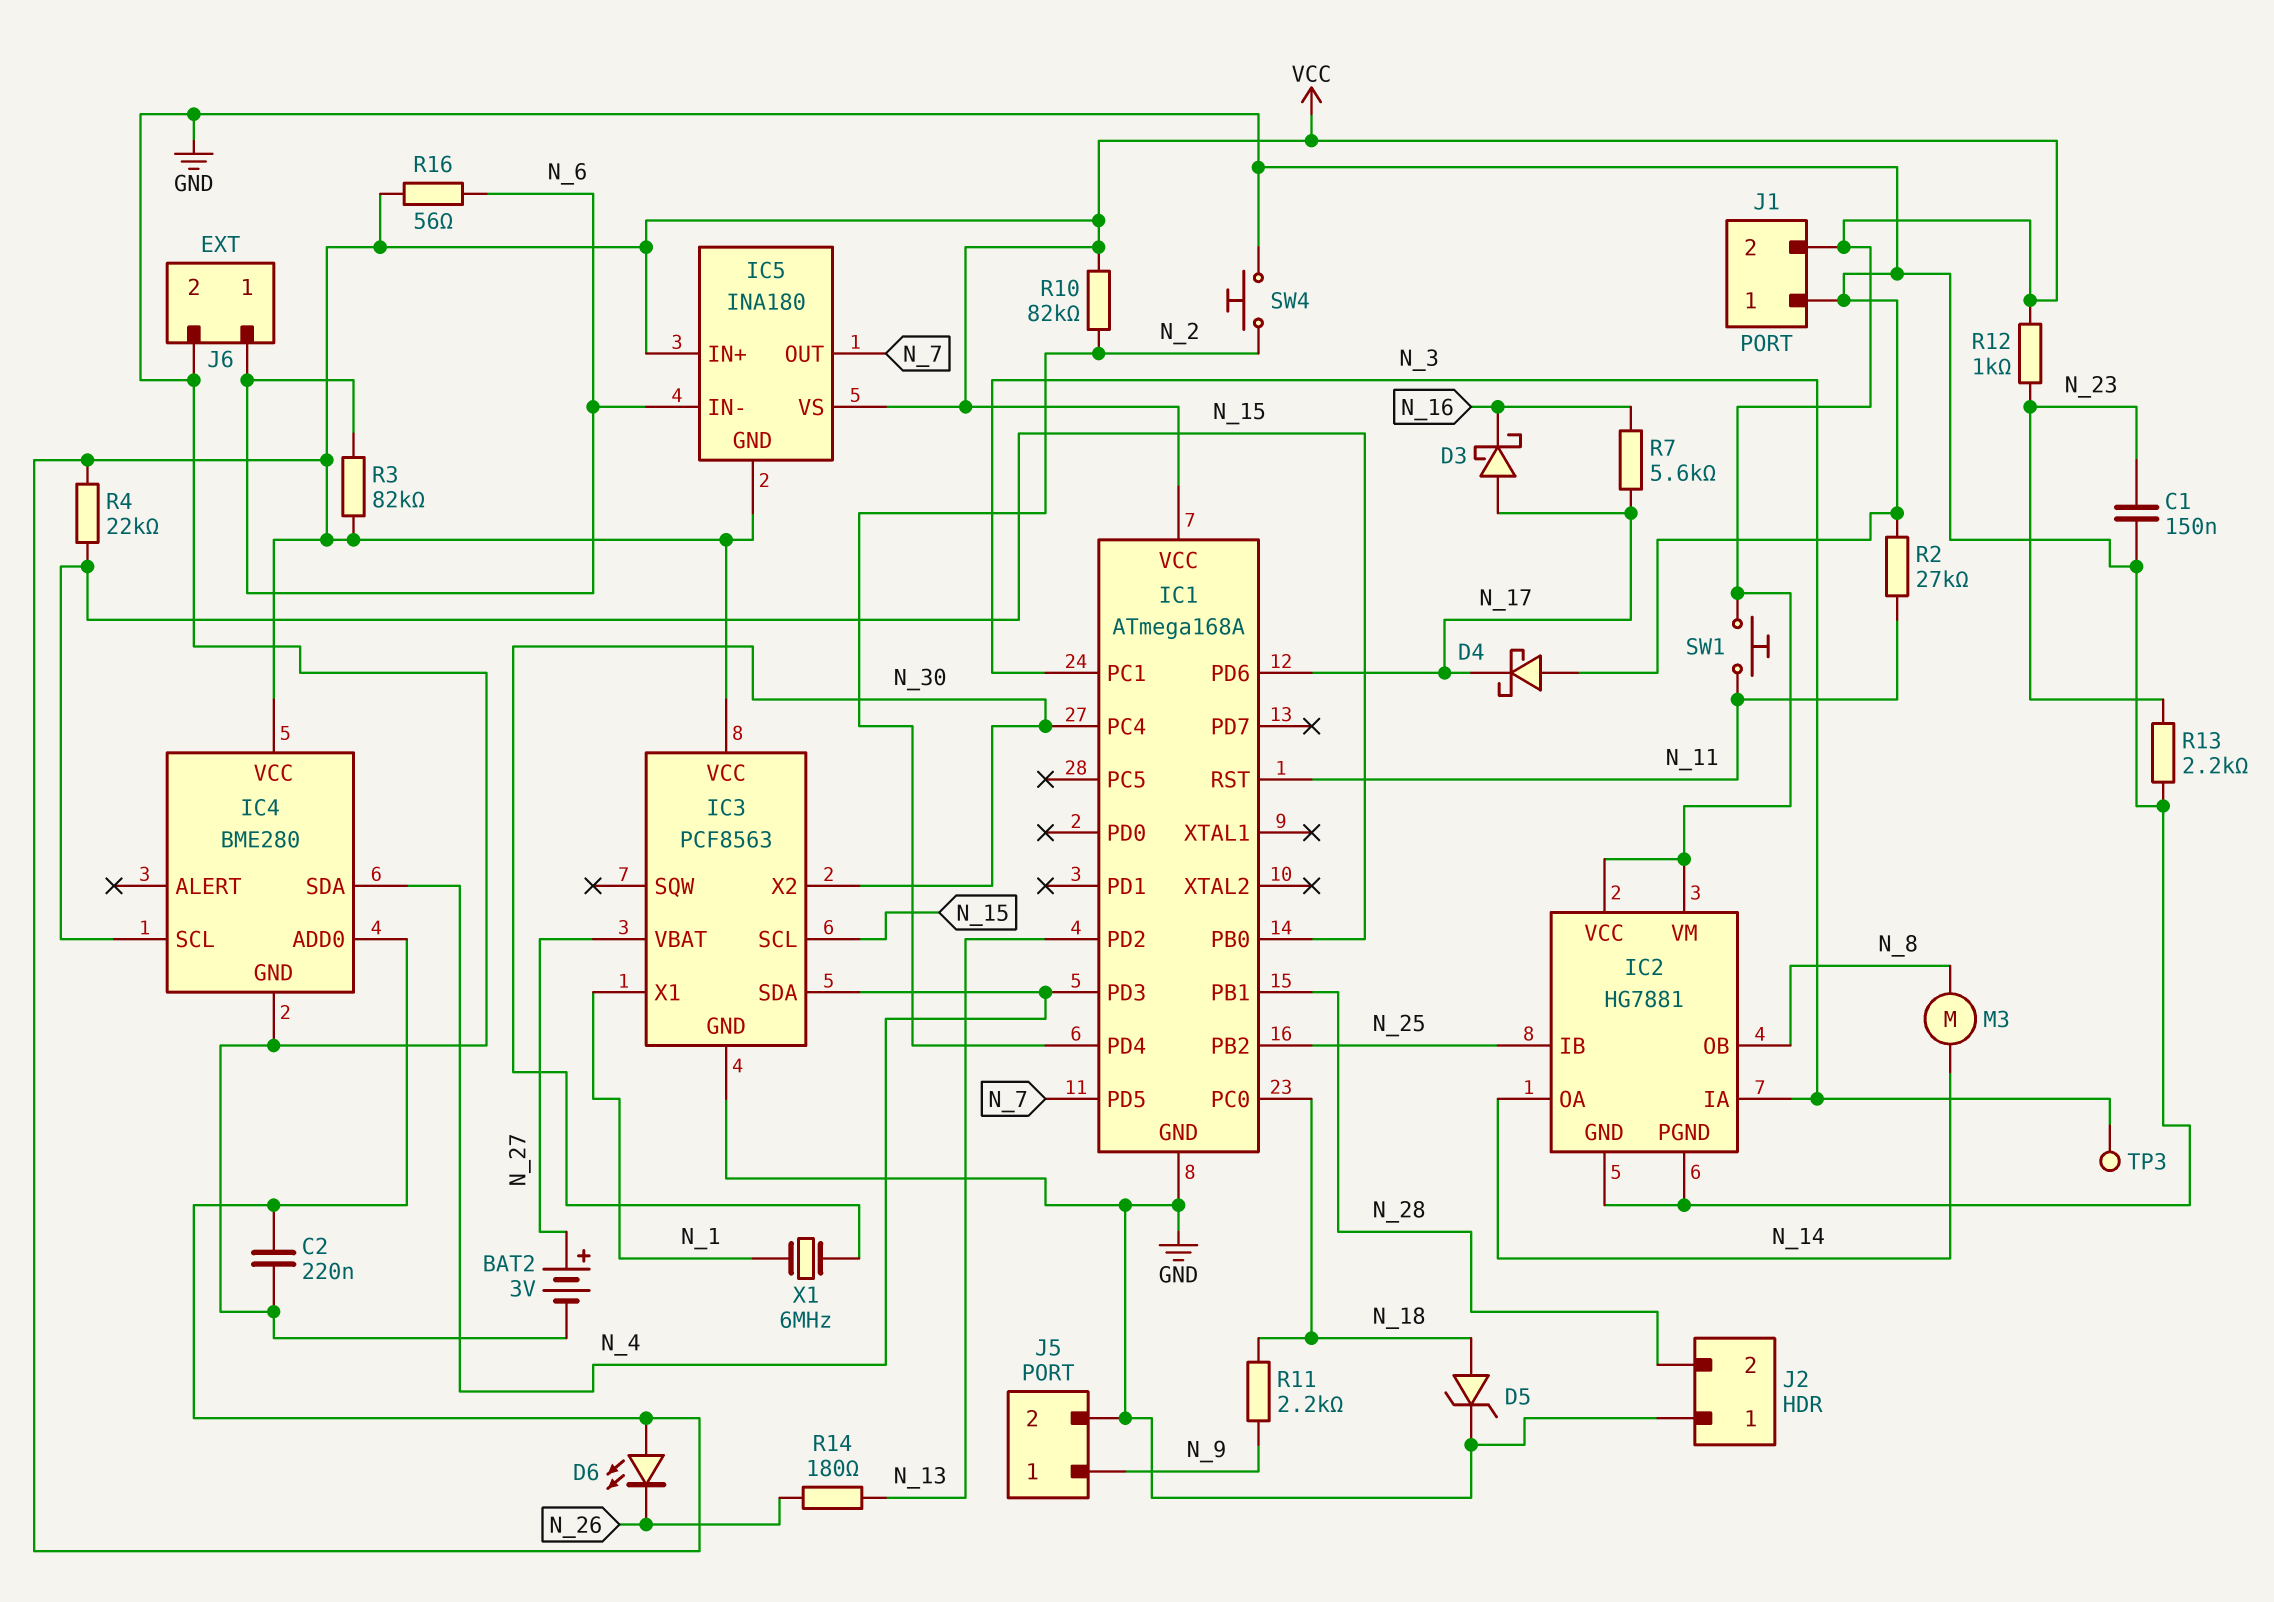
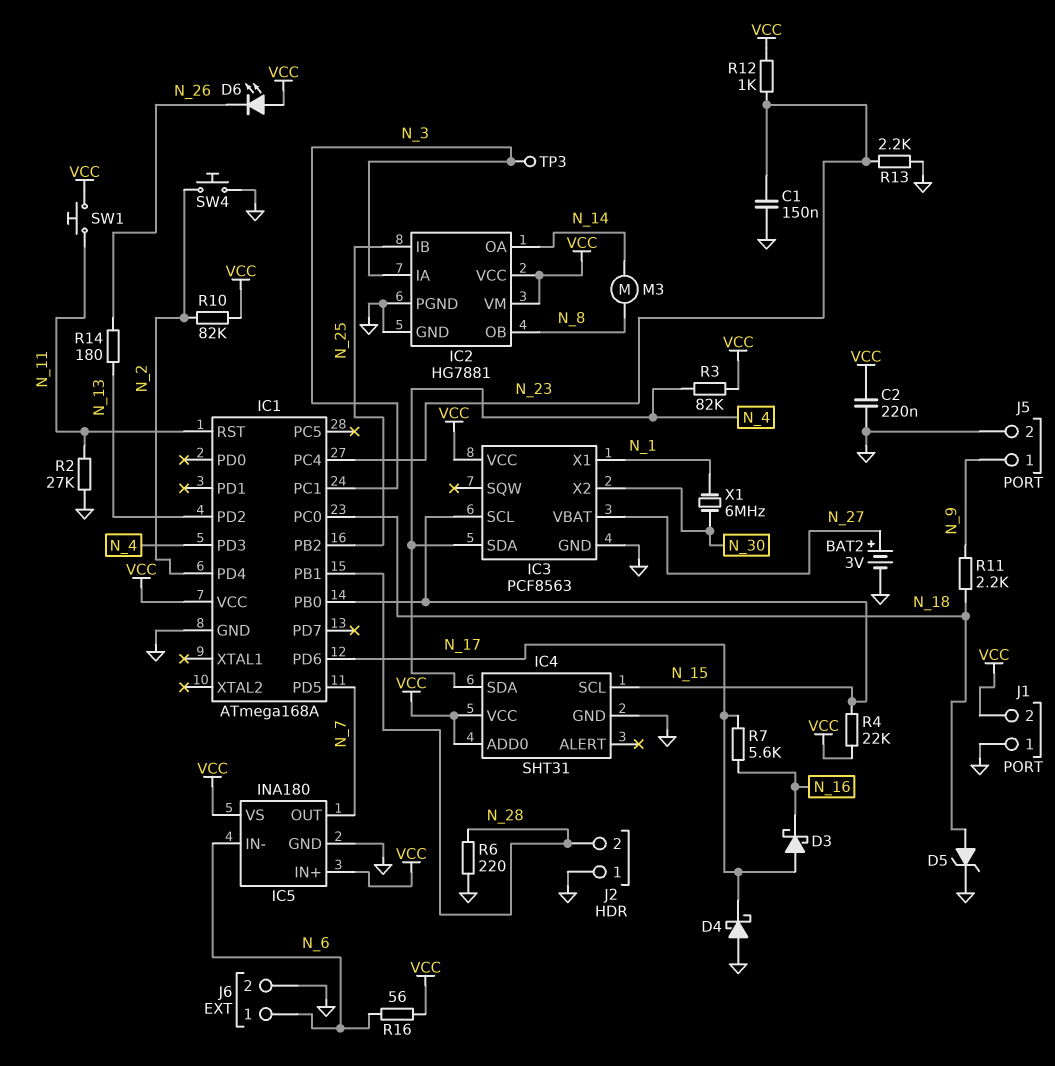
IC1 pin PC4: N_30 -> N_23
IC4: BME280 -> SHT31
IC5 pin GND: VCC -> GND
R3: 82k (N_6, VCC) -> 82k (N_4, VCC)
R6: none -> 220 (GND, N_28)

